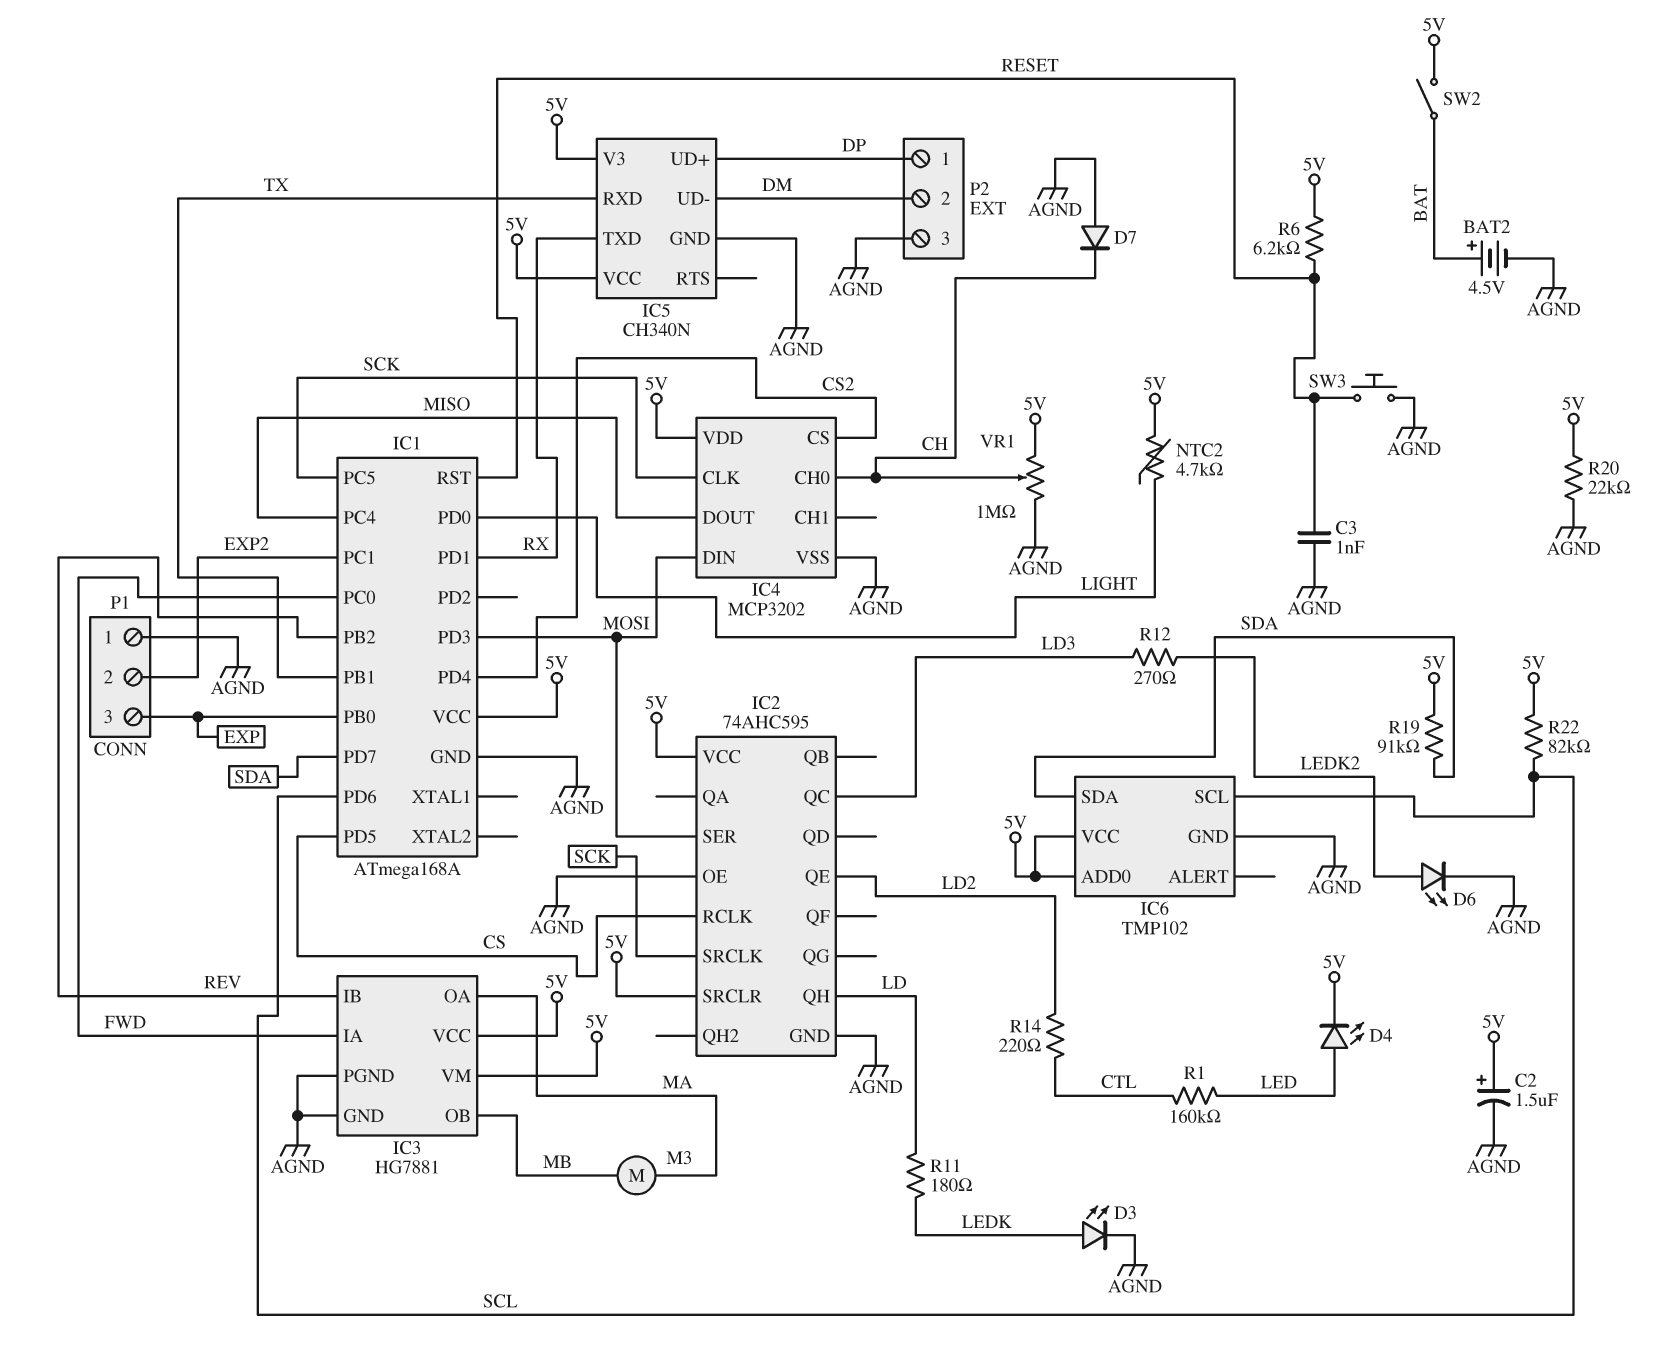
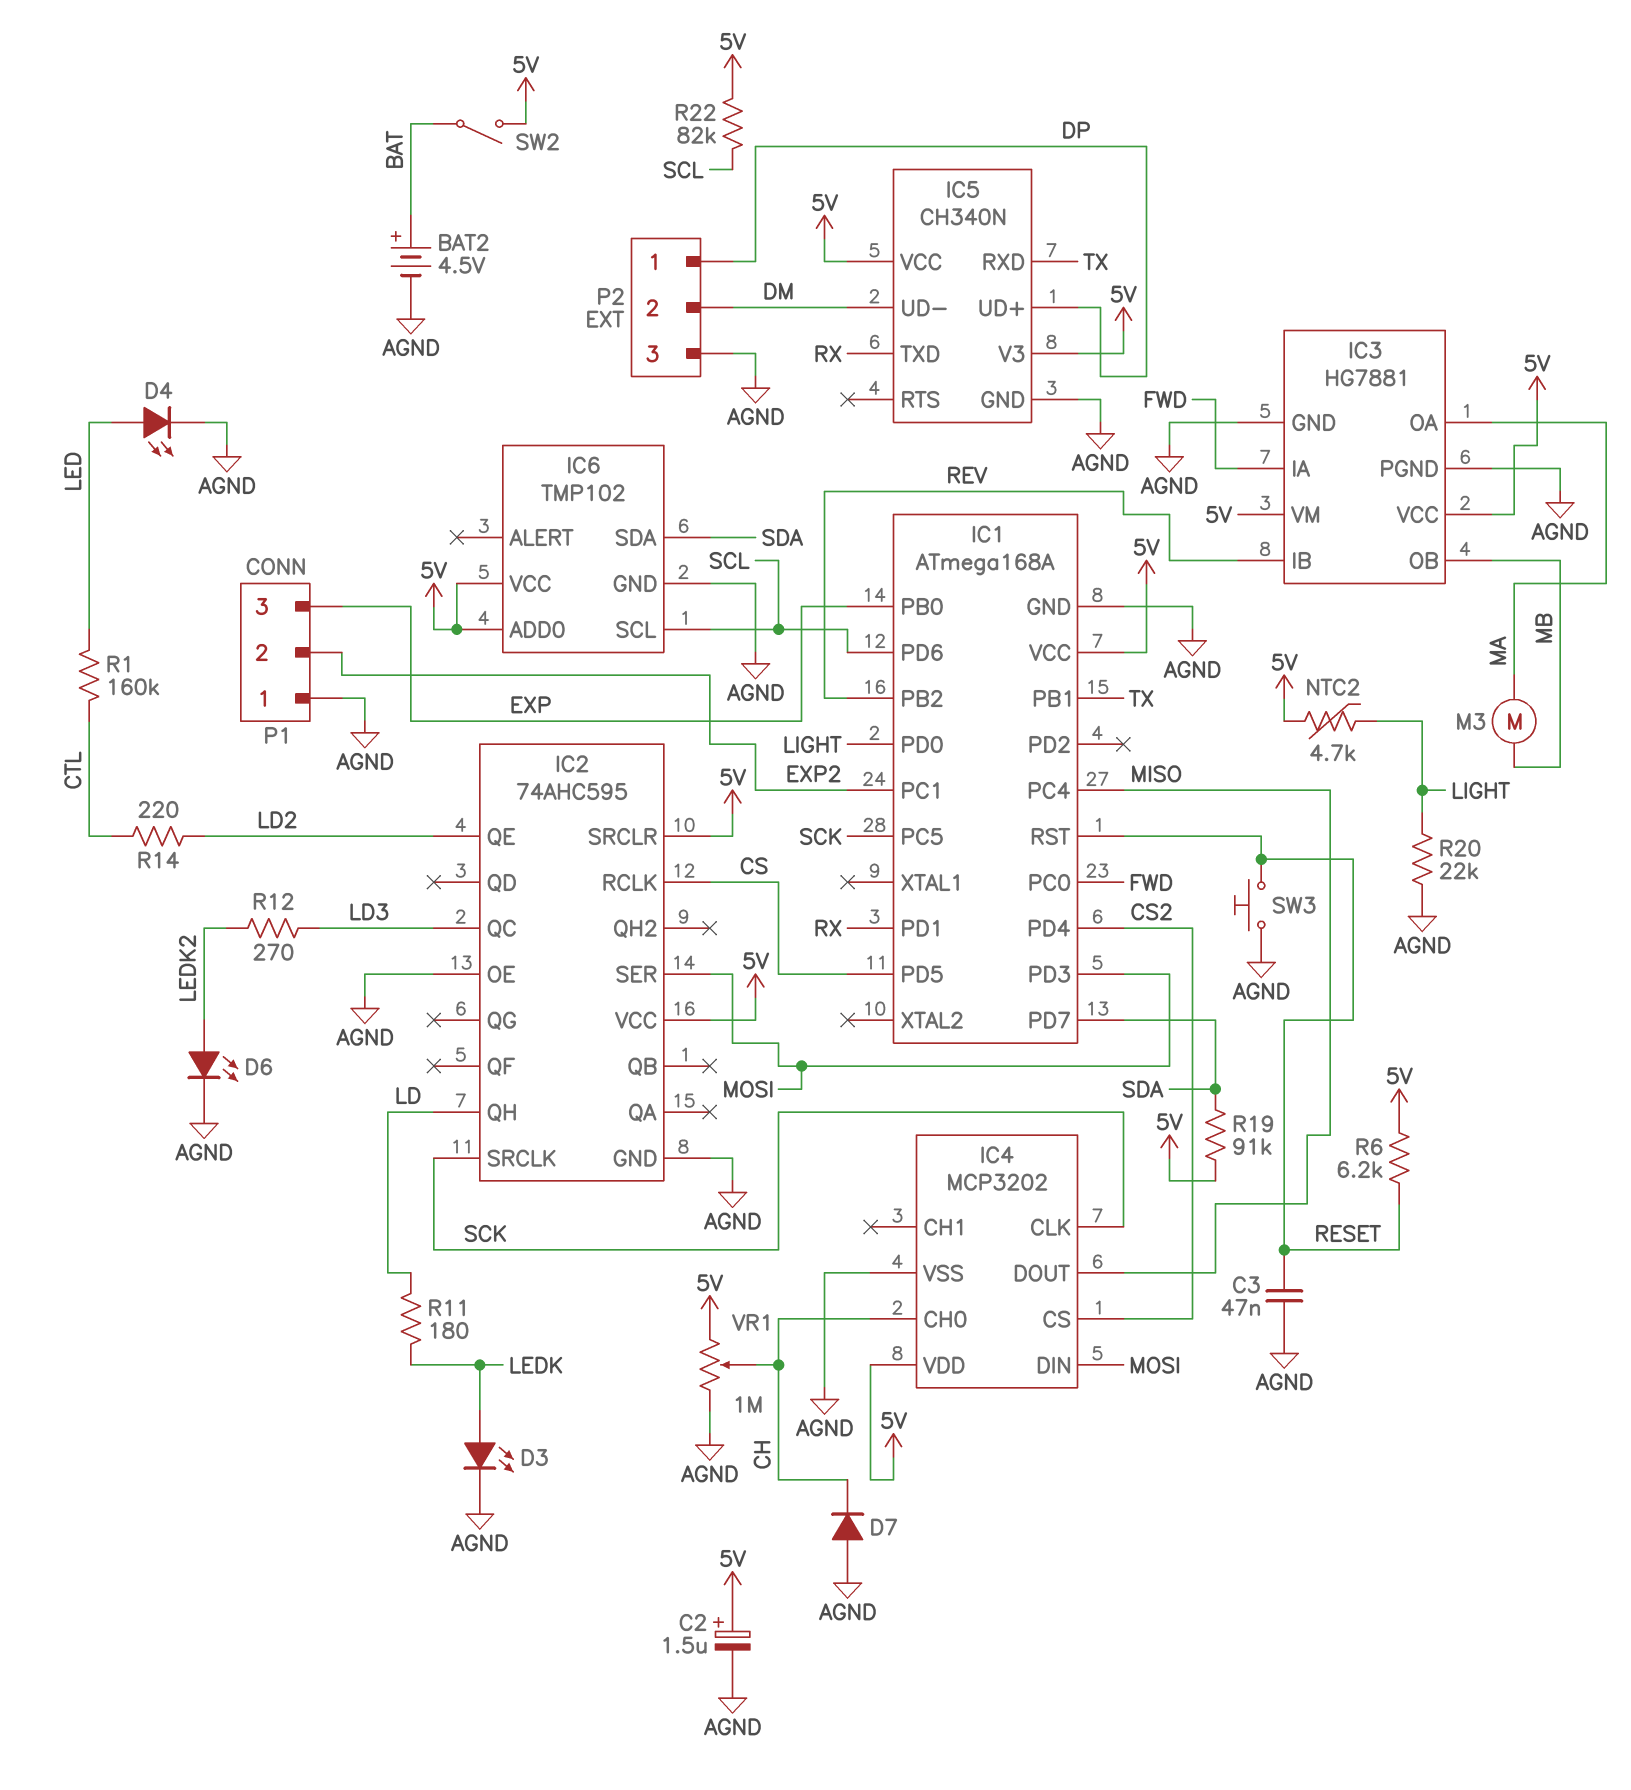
C3: 1nF (AGND, RESET) -> 47nF (AGND, RESET)
D4: LED (A LED, K 5V) -> LED (A LED, K AGND)
R20: 22k (5V, AGND) -> 22k (AGND, LIGHT)

